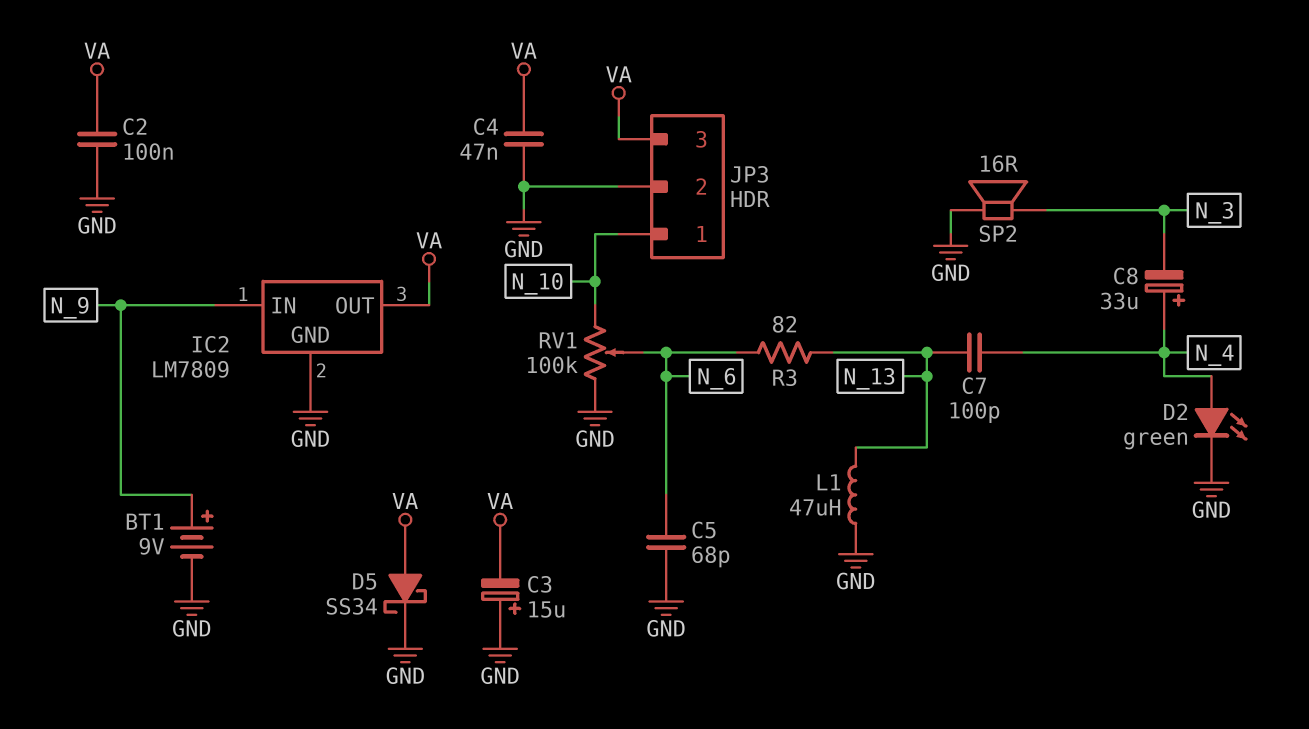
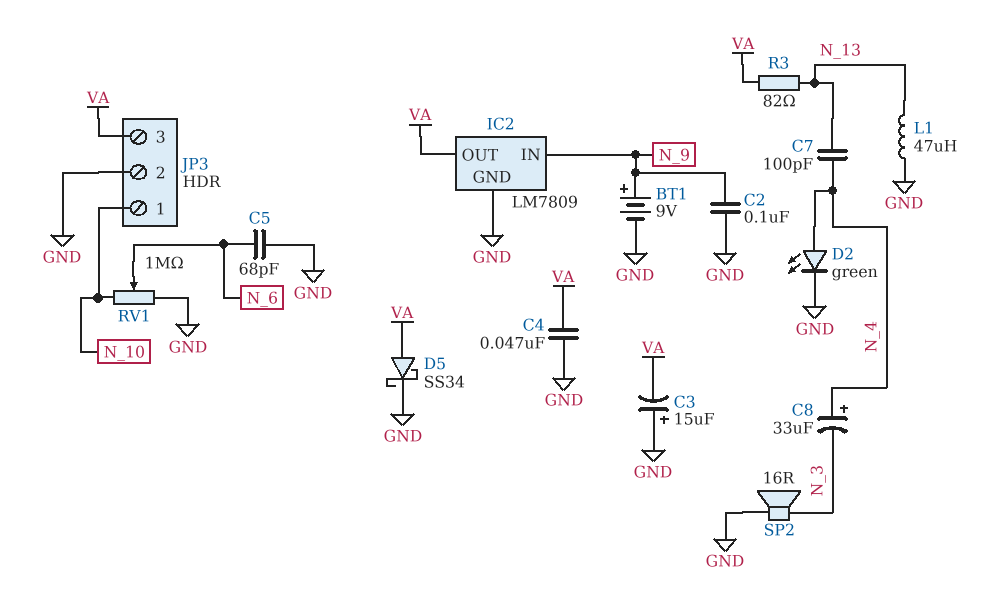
C2: 100nF (GND, VA) -> 100nF (GND, N_9)
R3: 82 (N_6, N_13) -> 82 (N_13, VA)
RV1: 100k (GND, N_10, wiper N_6) -> 1M (GND, N_10, wiper N_6)

